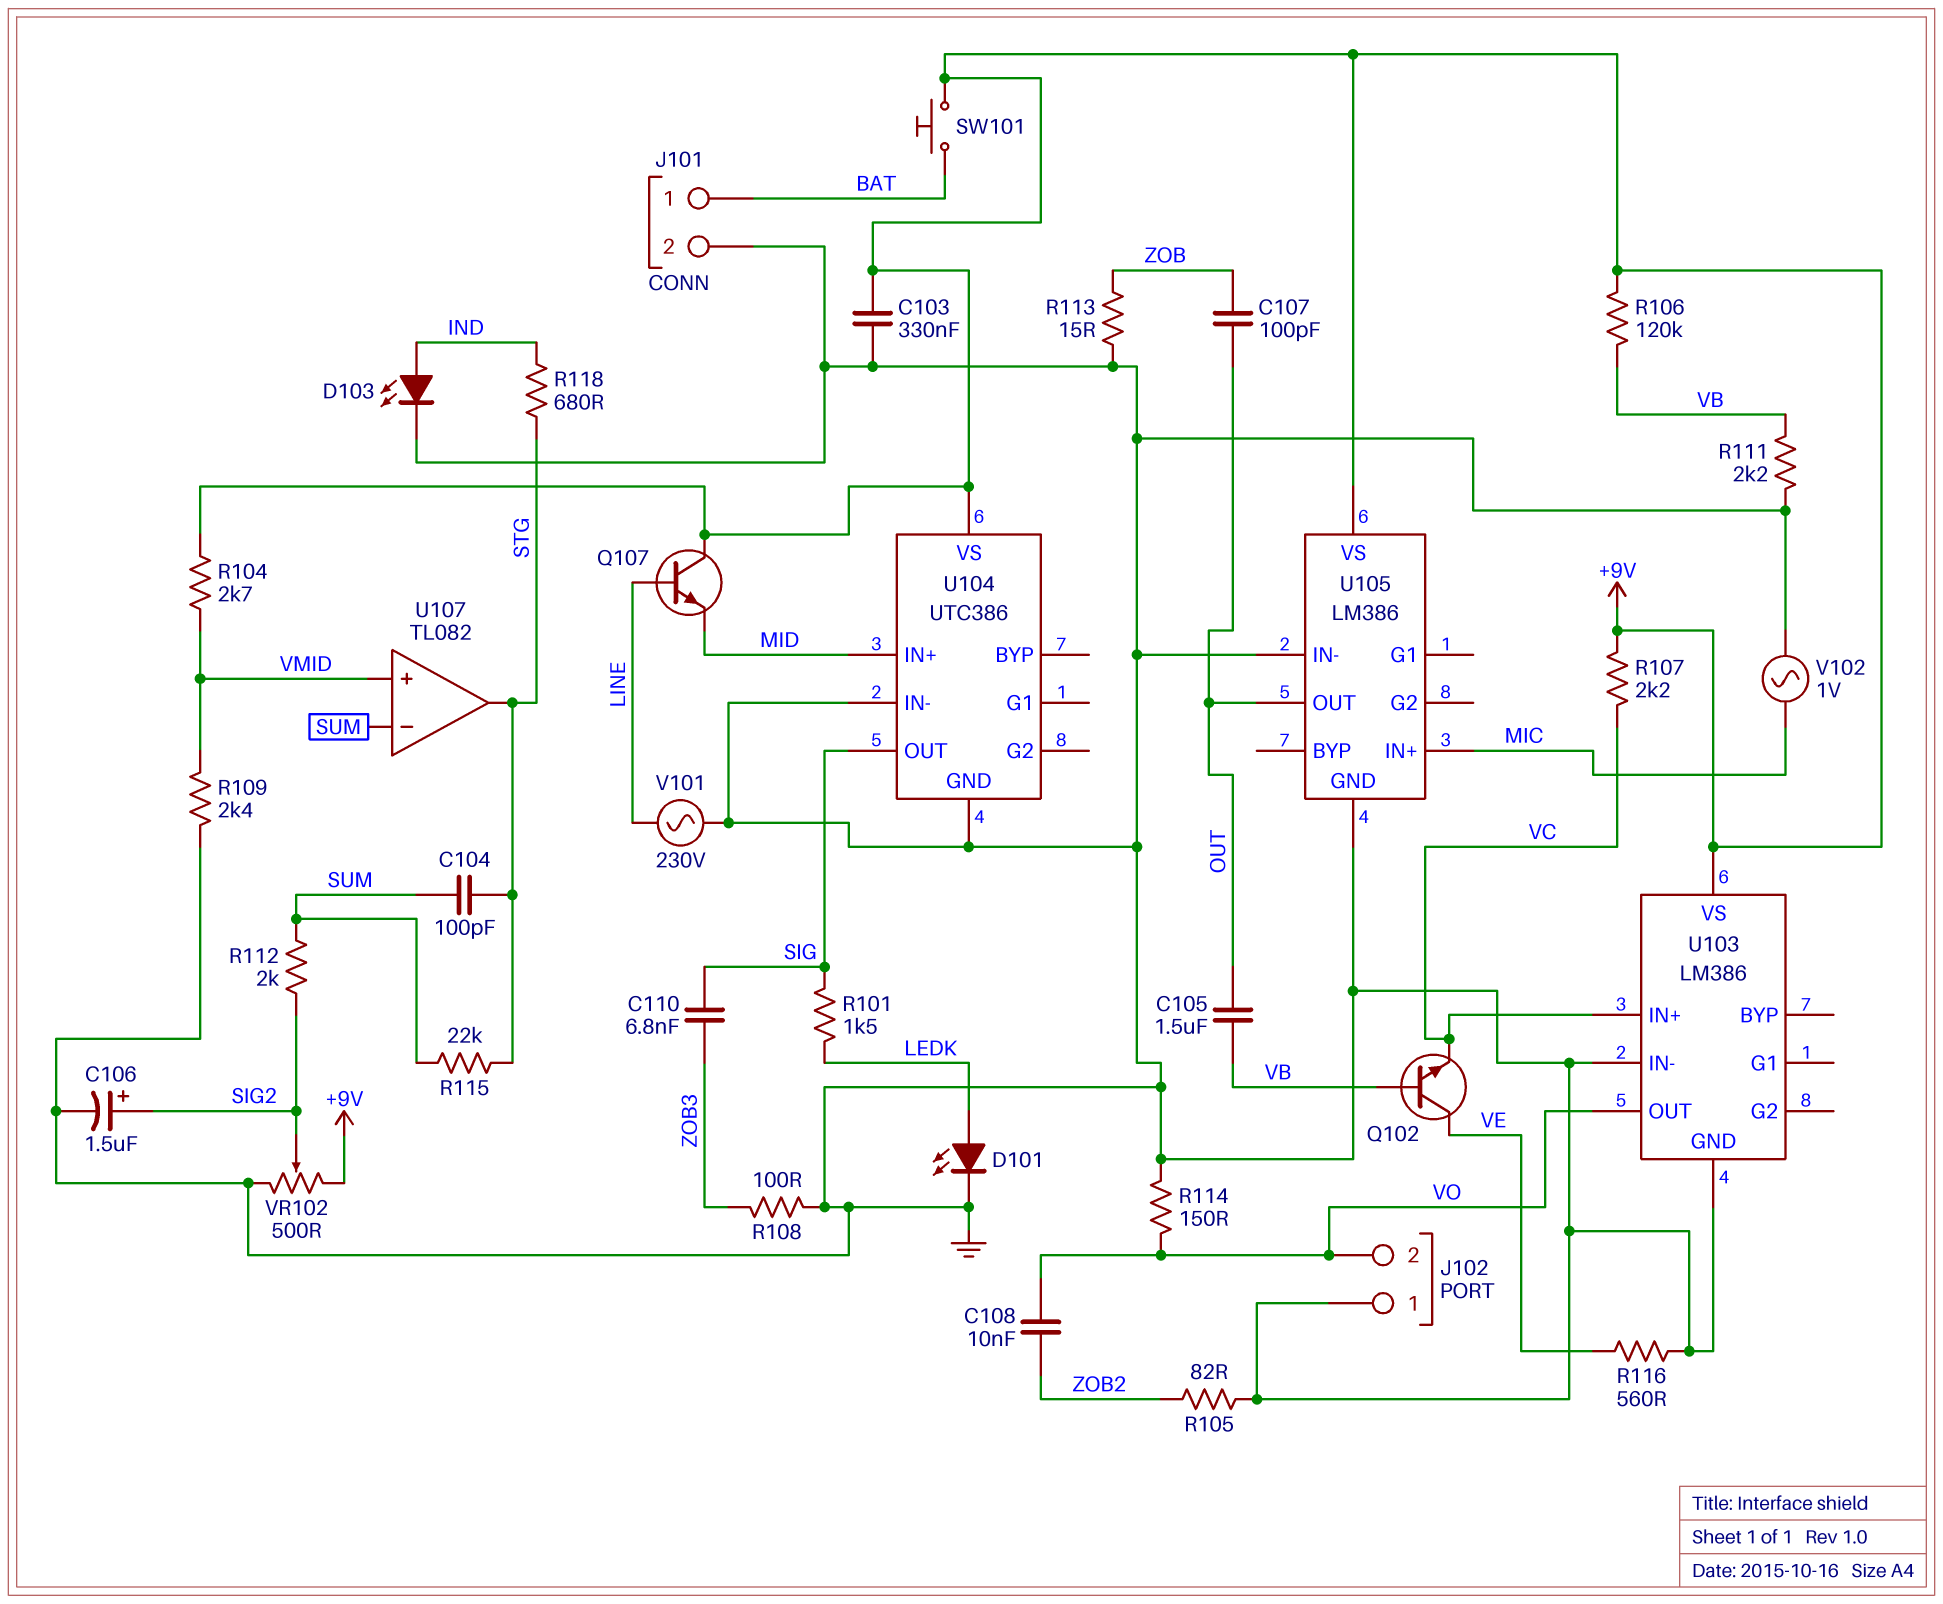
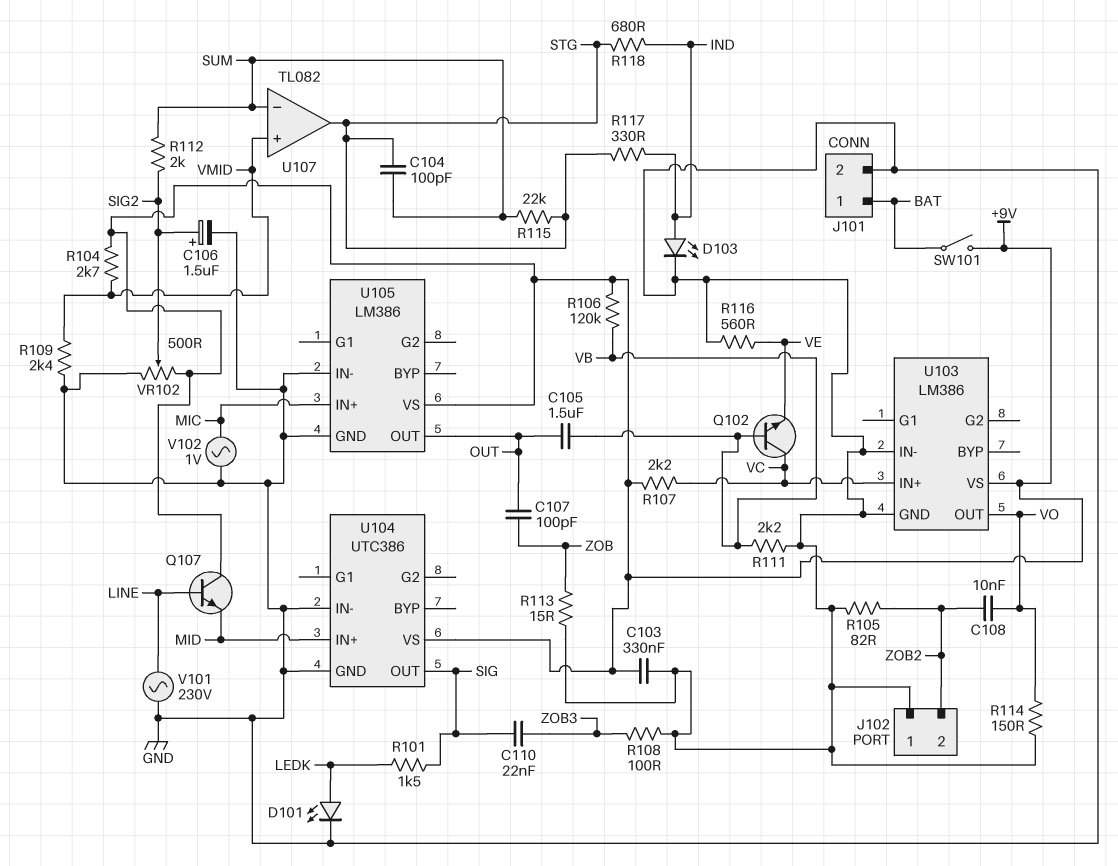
C110: 6.8nF (SIG, ZOB3) -> 22nF (SIG, ZOB3)
J102 pin 2: VO -> ZOB2
Q102: NPN (B VB, C VE, E VC) -> NPN (B VB, C VC, E VE)
R117: none -> 330 (IND, STG)
SW101: button (+9V, BAT) -> switch (+9V, BAT)

